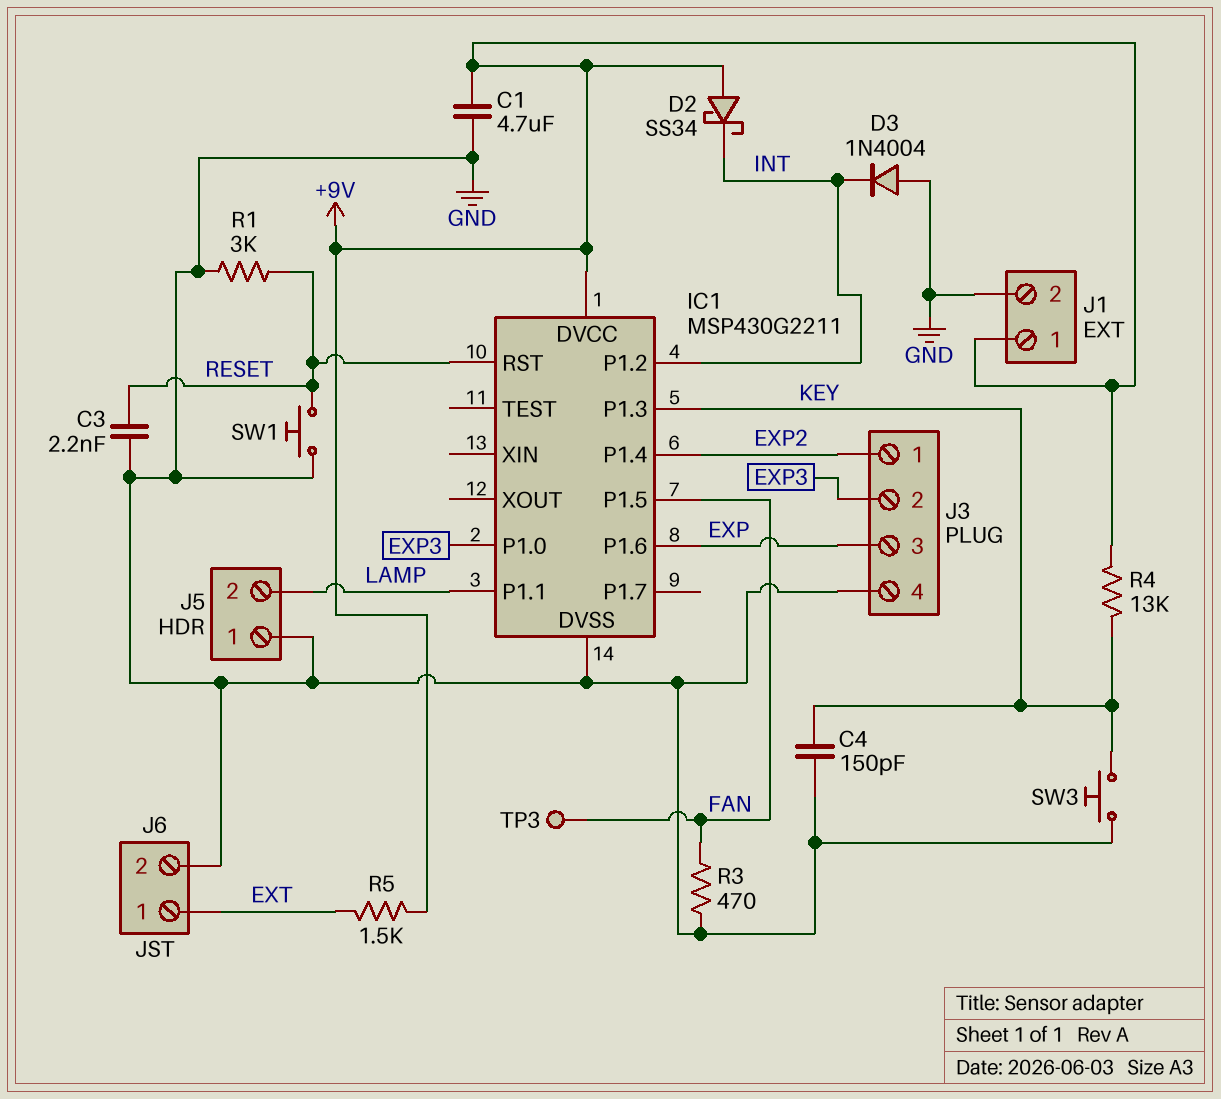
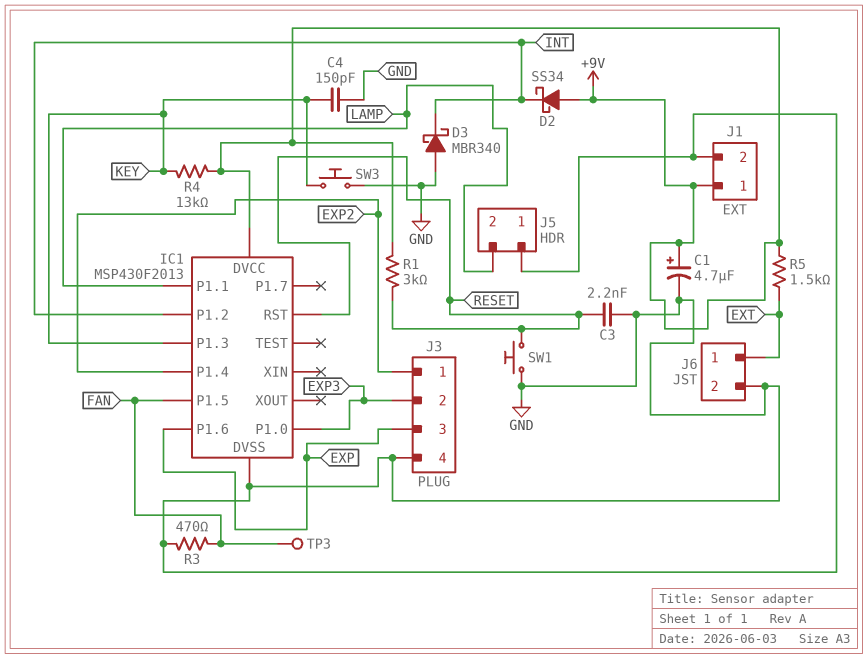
C1: 4.7uF (+9V, GND) -> 4.7uF (plus +9V, minus GND)
D3: diode 1N4004 (A GND, K INT) -> schottky MBR340 (A GND, K INT)
IC1: MSP430G2211 -> MSP430F2013
R1: 3k (GND, RESET) -> 3k (+9V, RESET)

